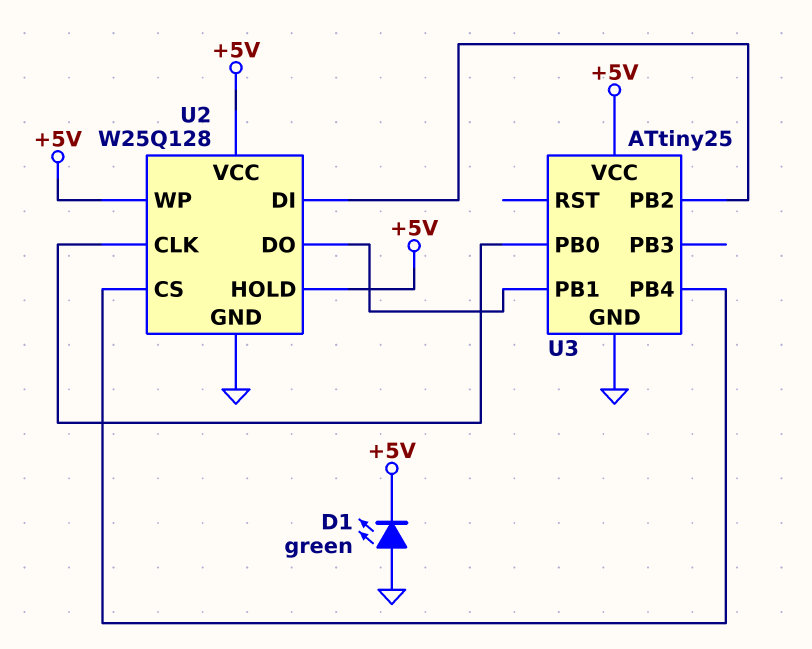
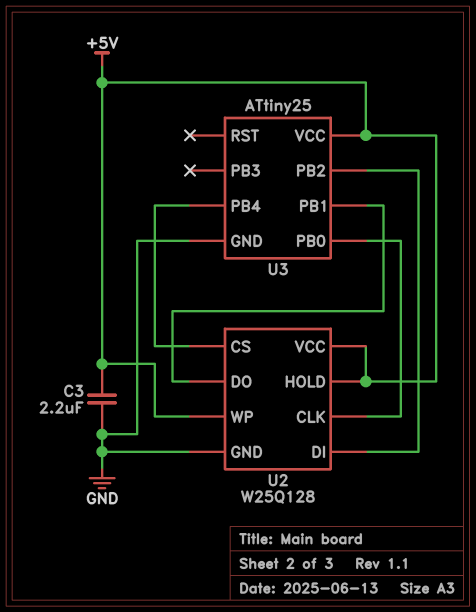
C3: none -> 2.2uF (+5V, GND)
D1: LED green (A GND, K +5V) -> none

